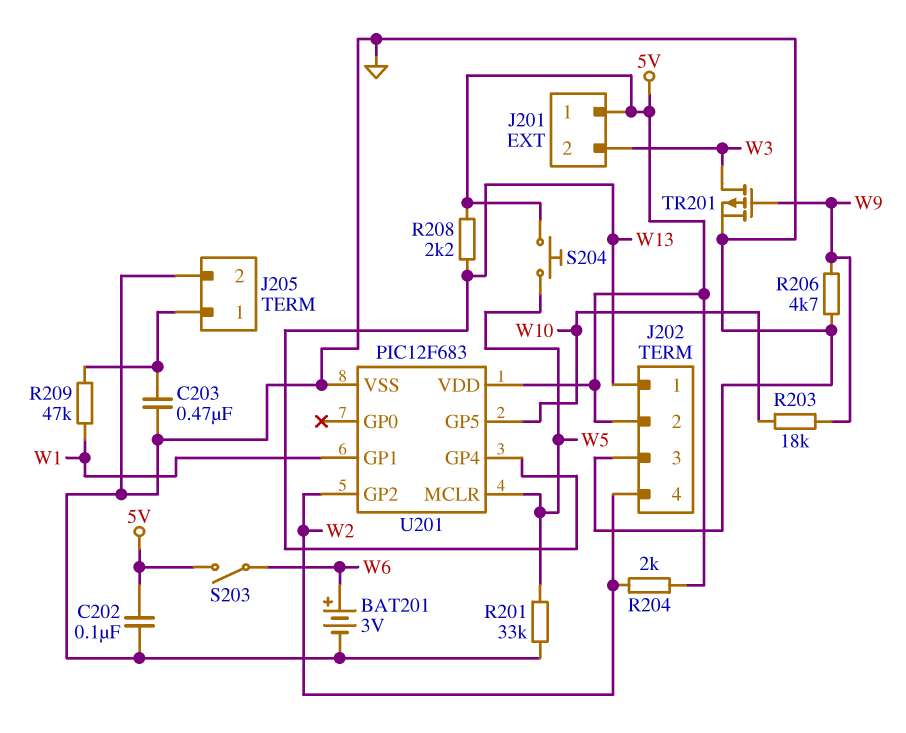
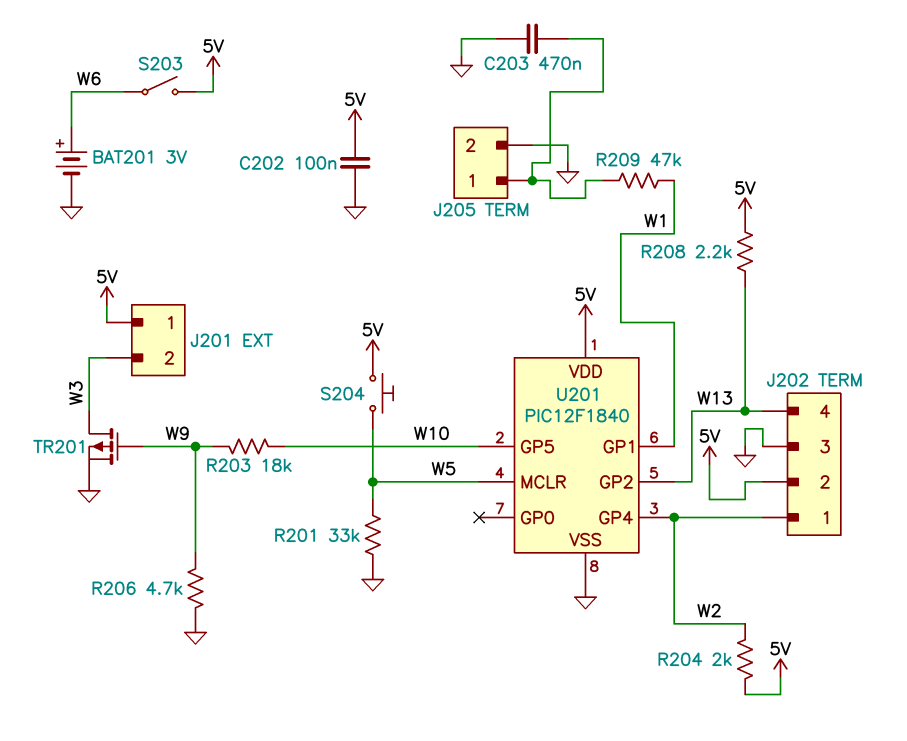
J202 pin 1: W13 -> W2
J202 pin 4: W2 -> W13
U201: PIC12F683 -> PIC12F1840
U201 pin GP2: W2 -> W13
U201 pin GP4: W13 -> W2

